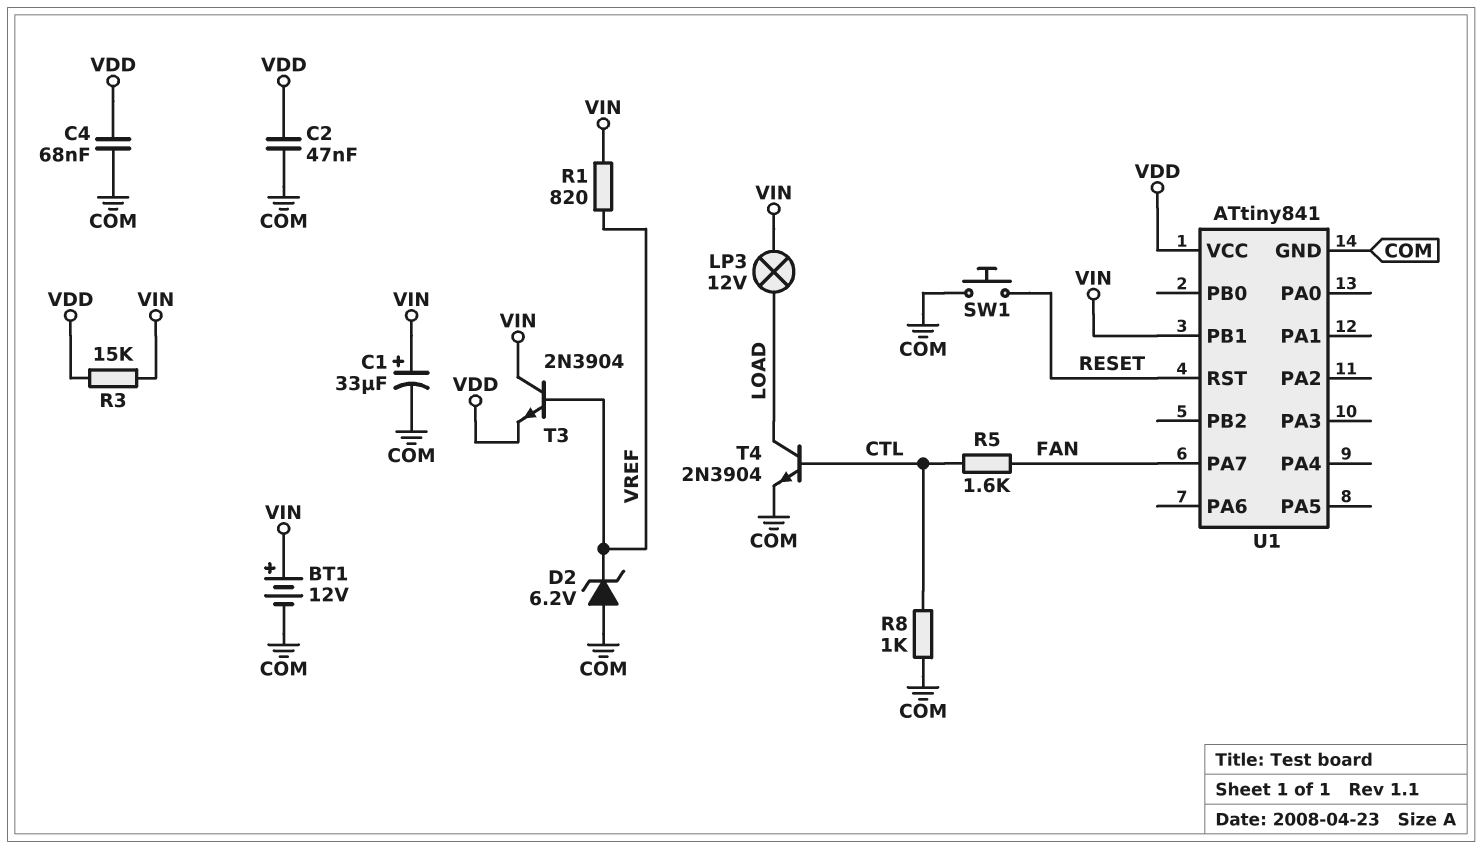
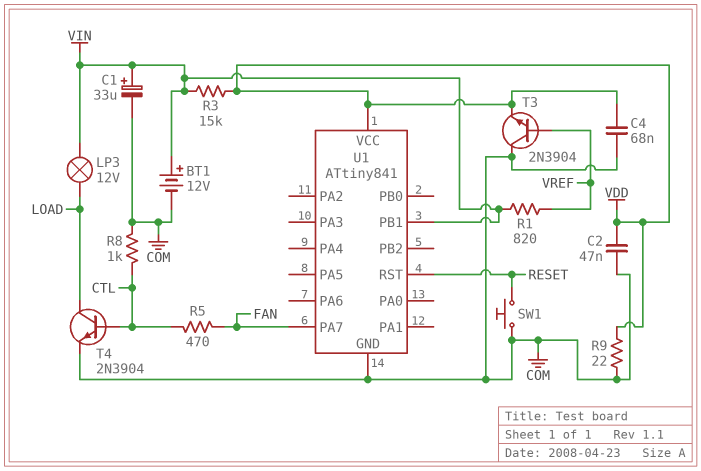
D2: zener 6.2V (A COM, K VREF) -> none
R5: 1.6k (CTL, FAN) -> 470 (CTL, FAN)
R9: none -> 22 (COM, VDD)
T3: NPN 2N3904 (B VREF, C VIN, E VDD) -> NPN 2N3904 (B VREF, C COM, E VDD)

